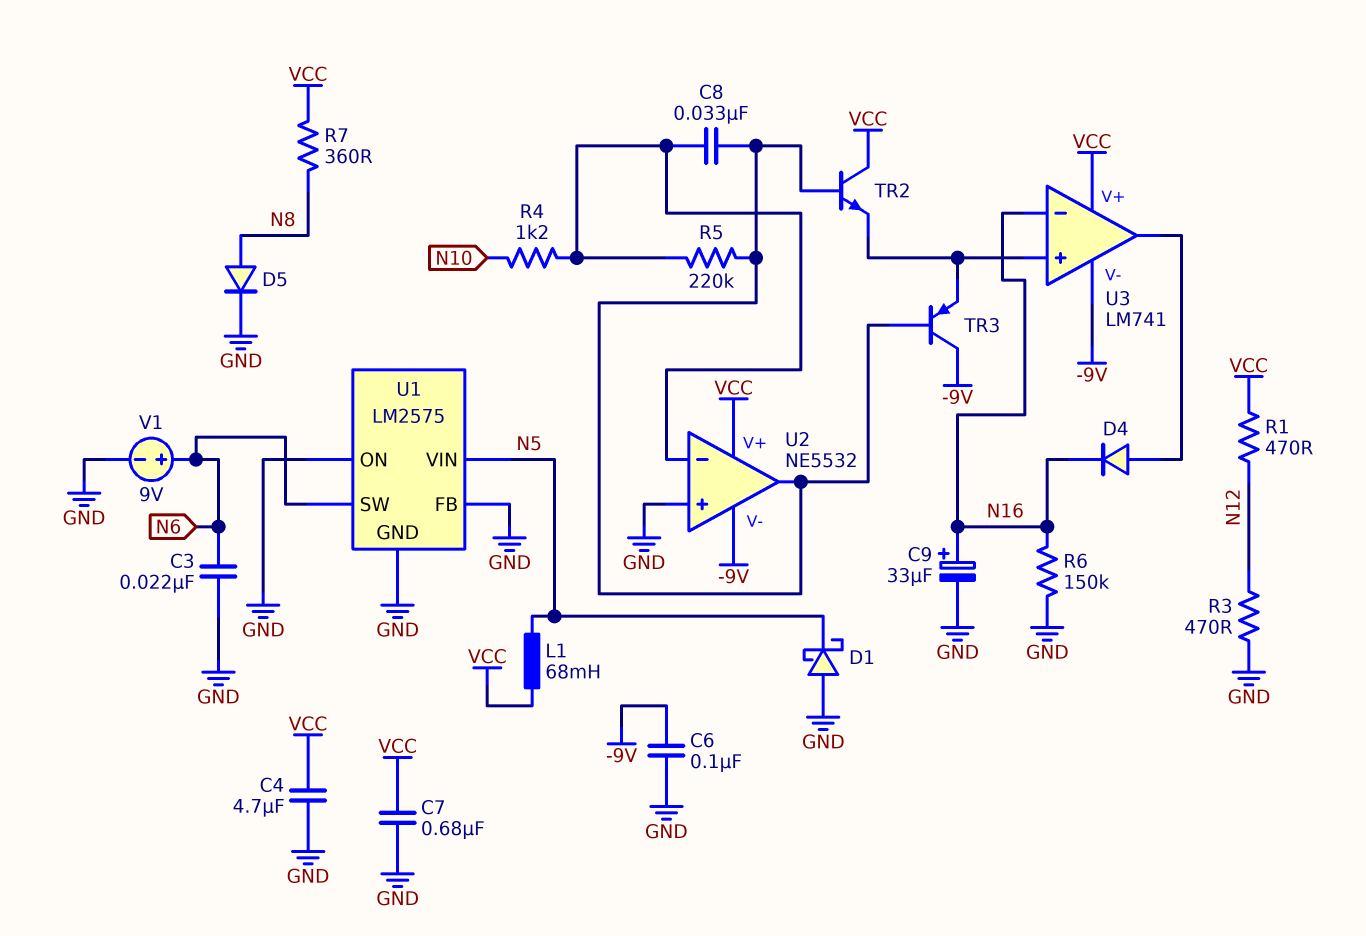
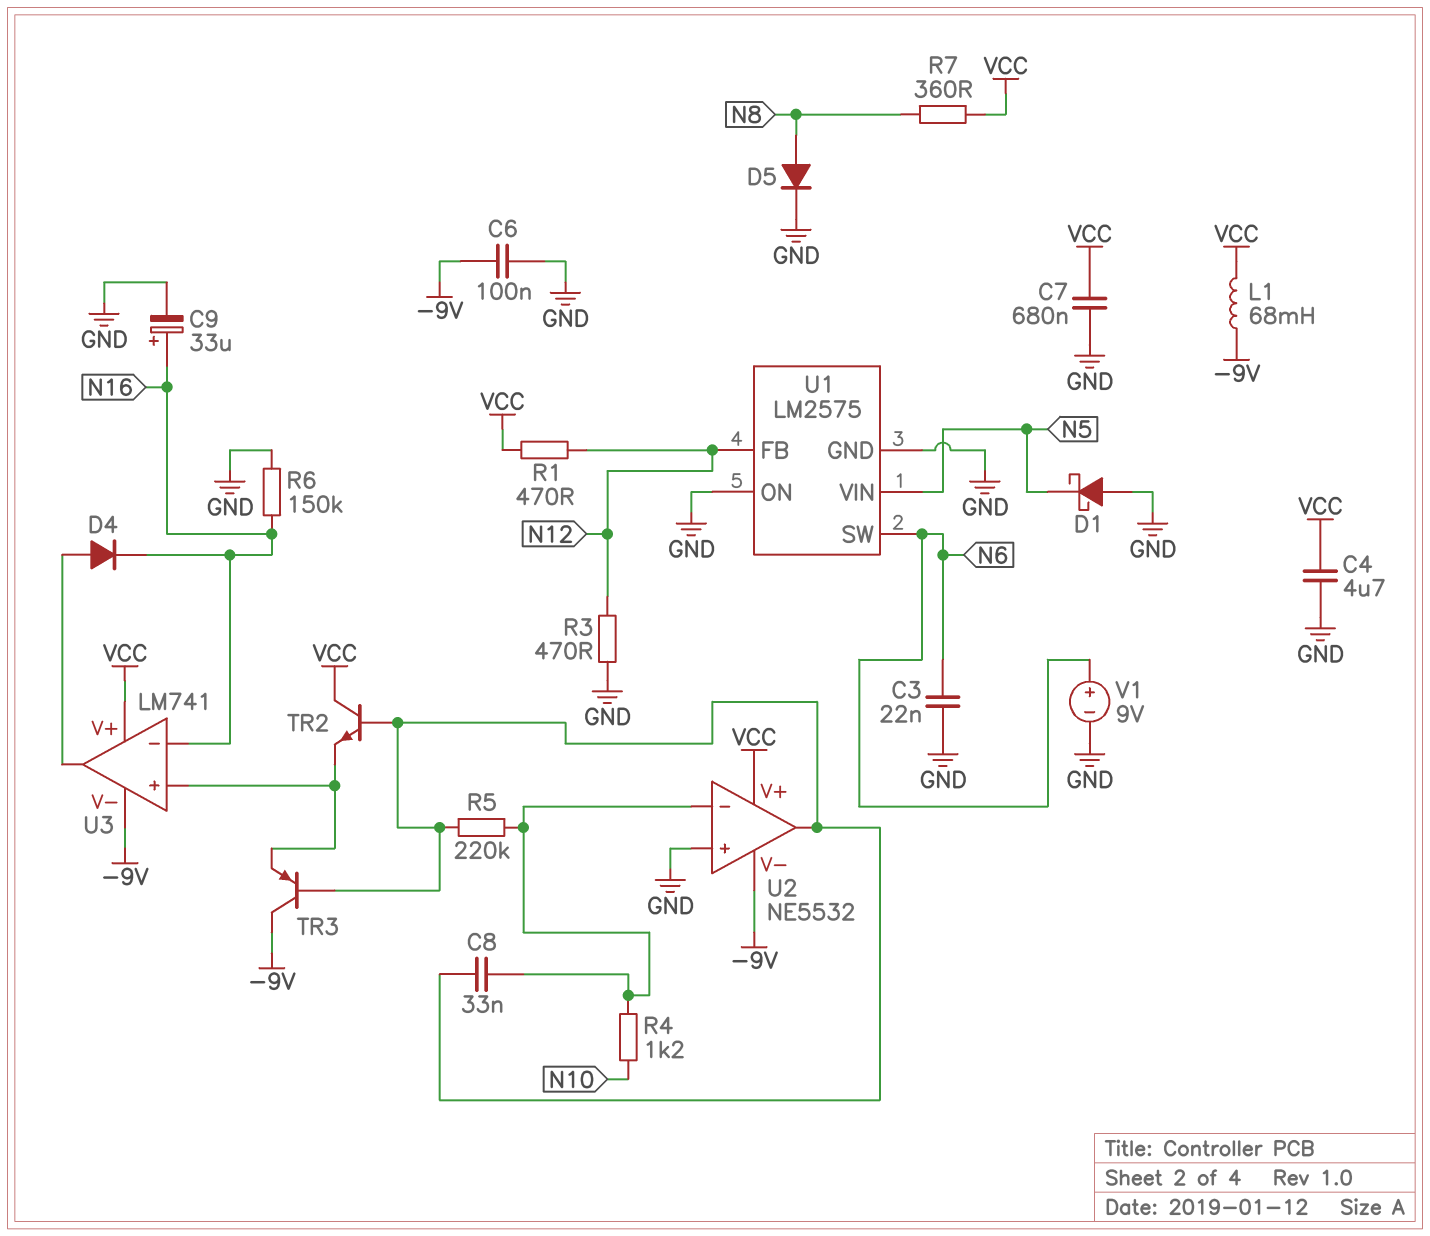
L1: 68mH (N5, VCC) -> 68mH (-9V, VCC)
U1 pin FB: GND -> N12

